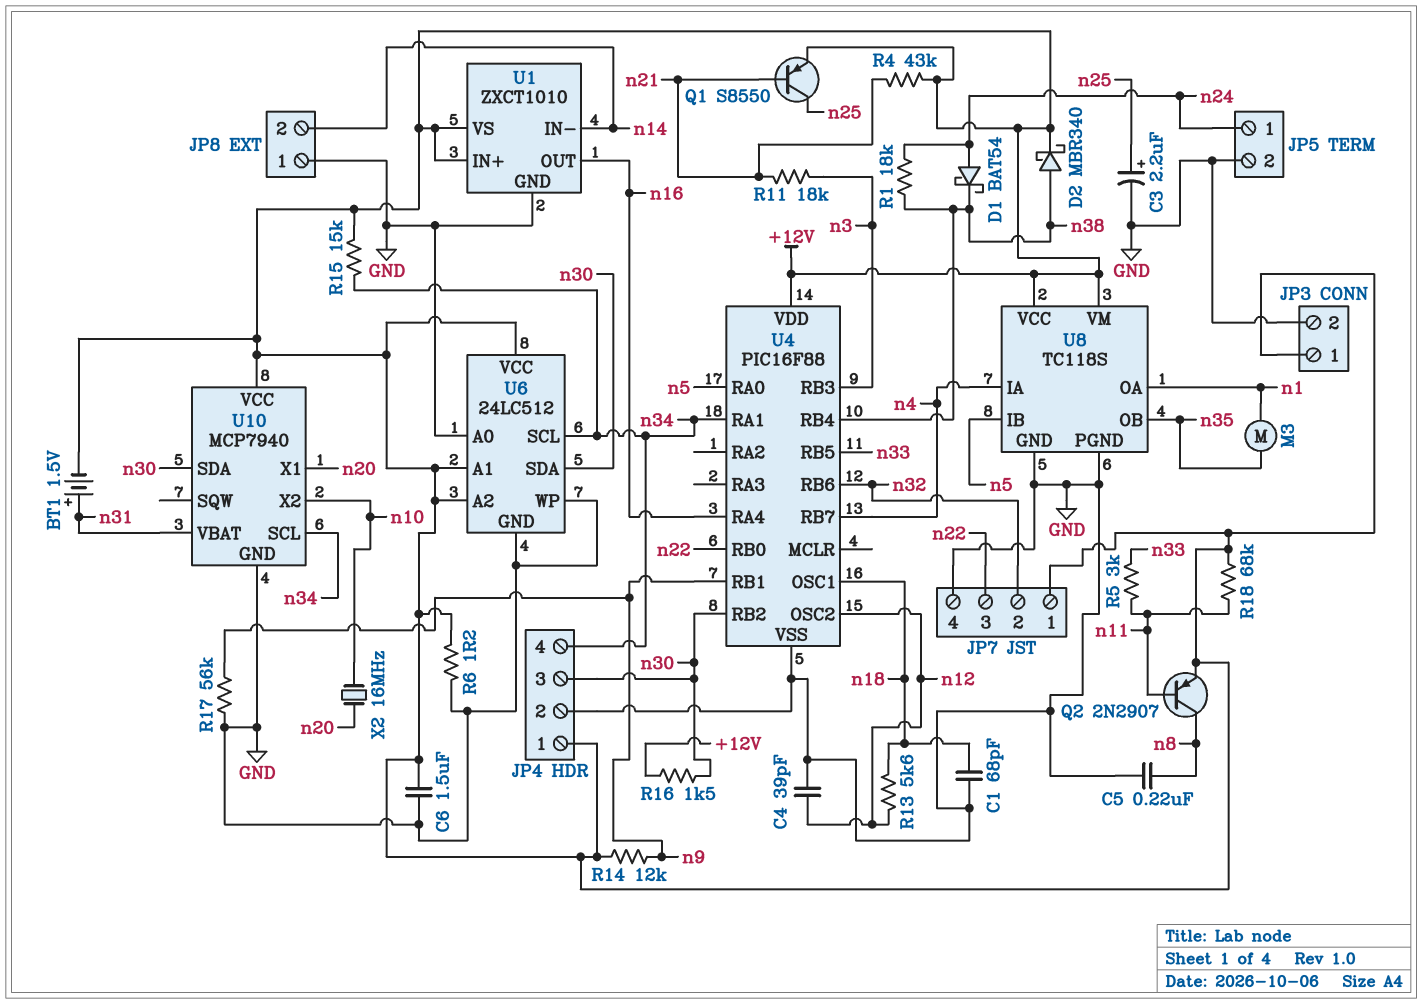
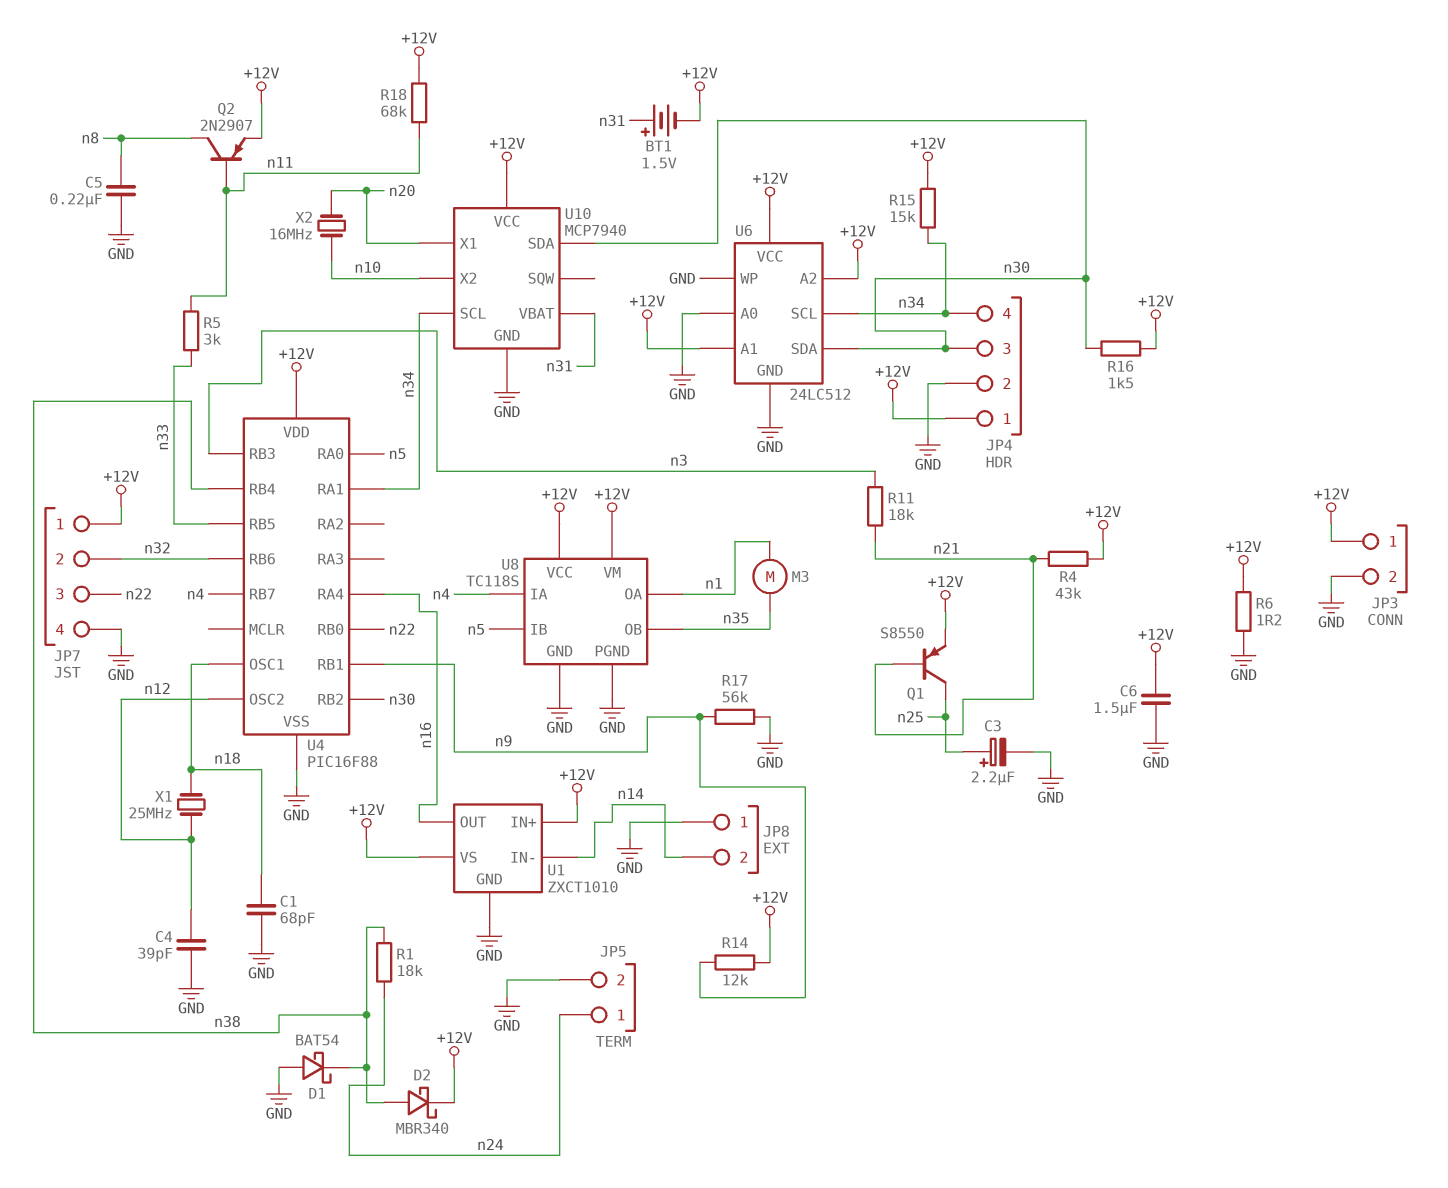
D1: schottky BAT54 (A n24, K n38) -> schottky BAT54 (A GND, K n38)
R13: 5.6k (n12, n18) -> none
X1: none -> 25MHz (n12, n18)

